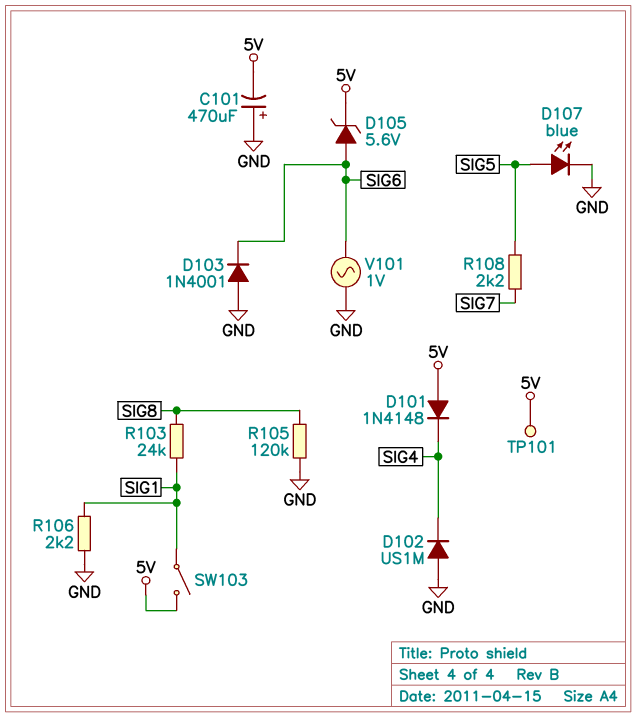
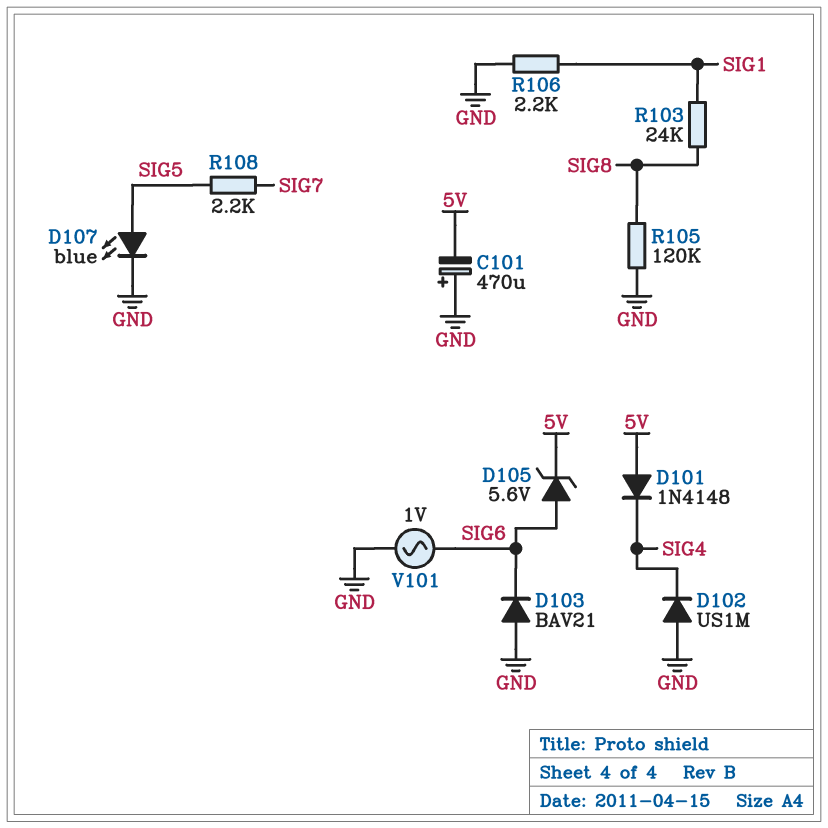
D103: diode 1N4001 (A GND, K SIG6) -> diode BAV21 (A GND, K SIG6)
SW103: switch (5V, SIG1) -> none
TP101: test point (5V) -> none

